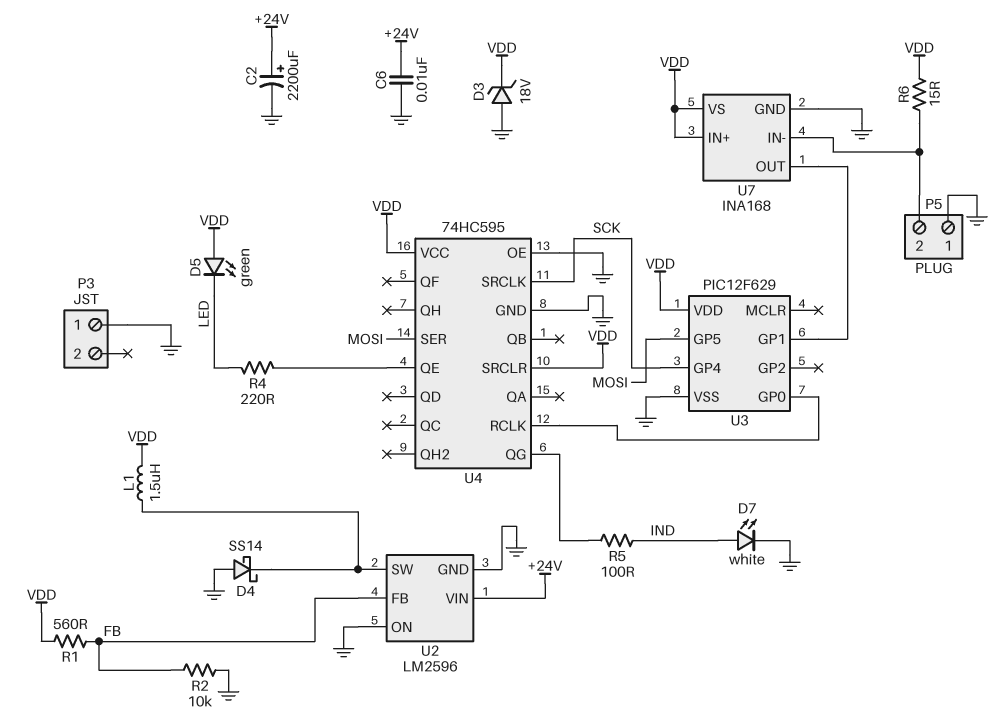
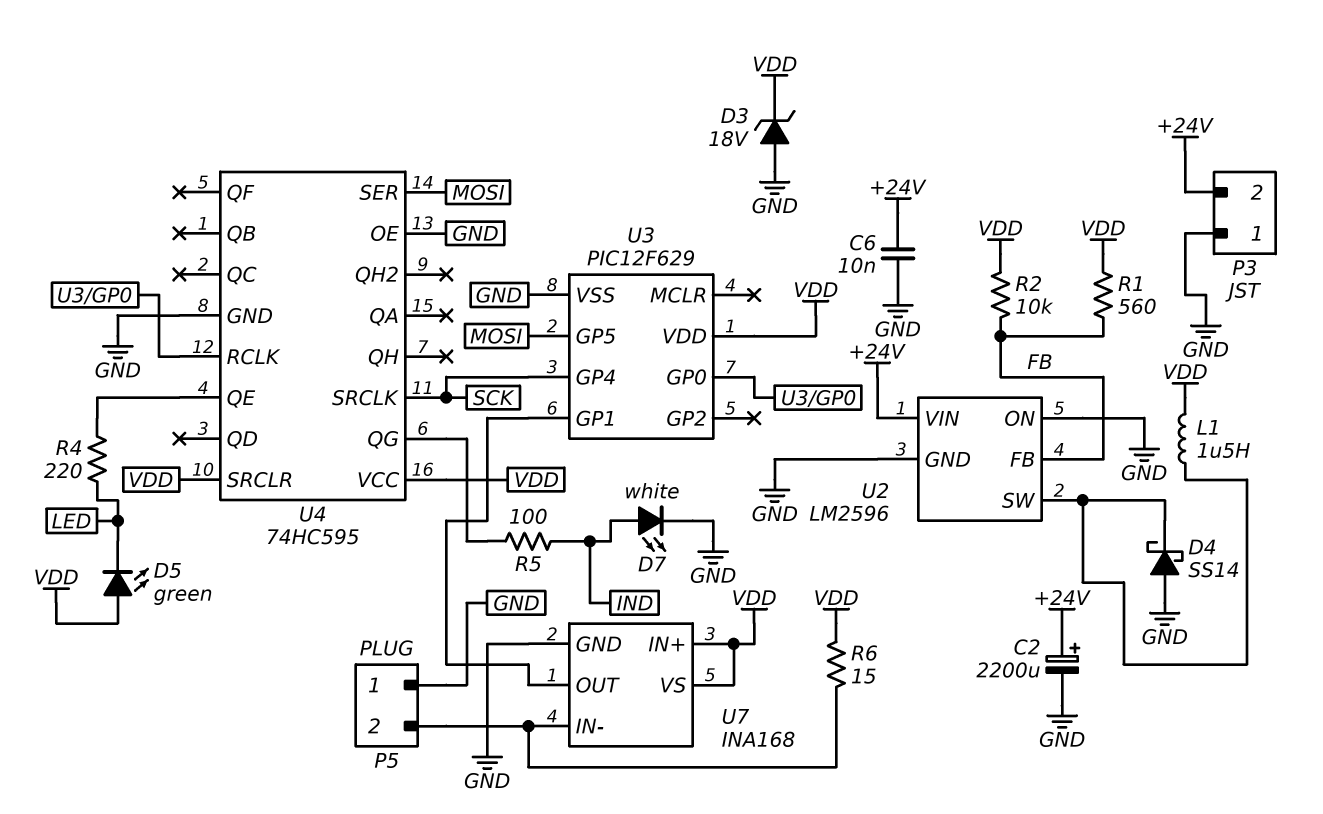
P3 pin 2: none -> +24V
R2: 10k (FB, GND) -> 10k (FB, VDD)

